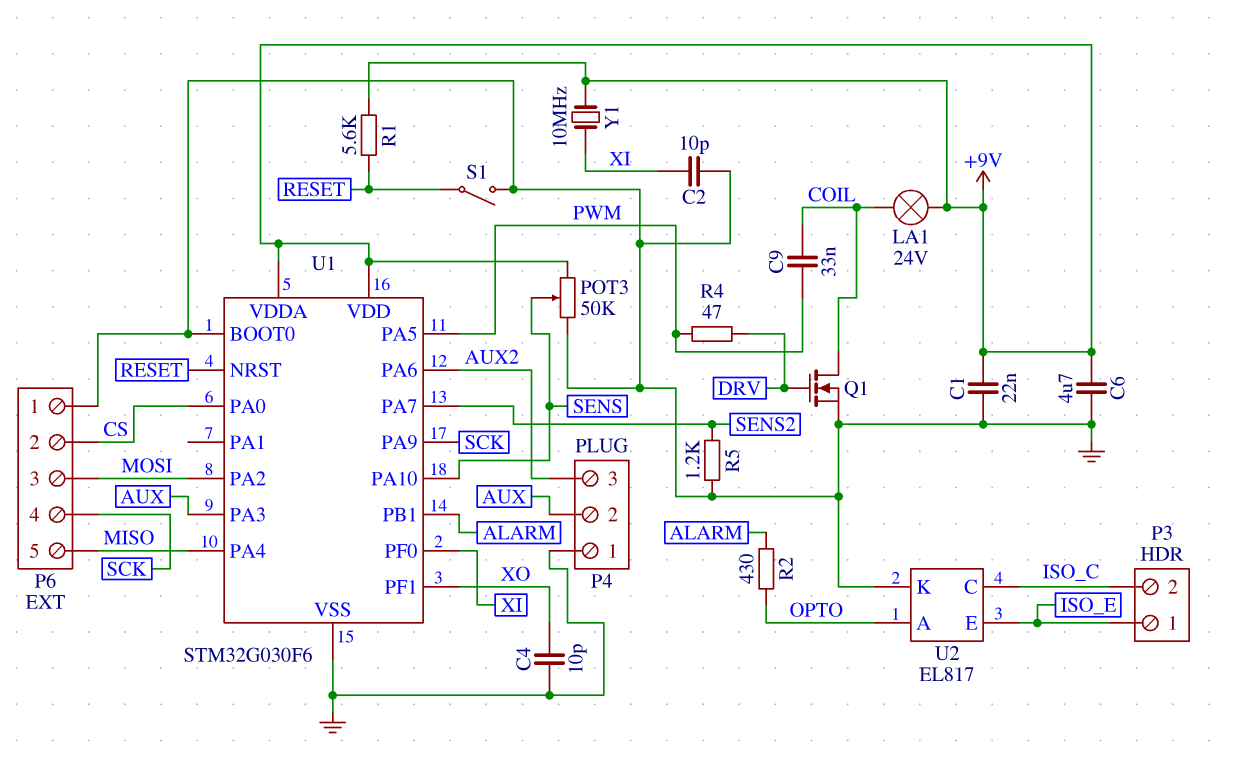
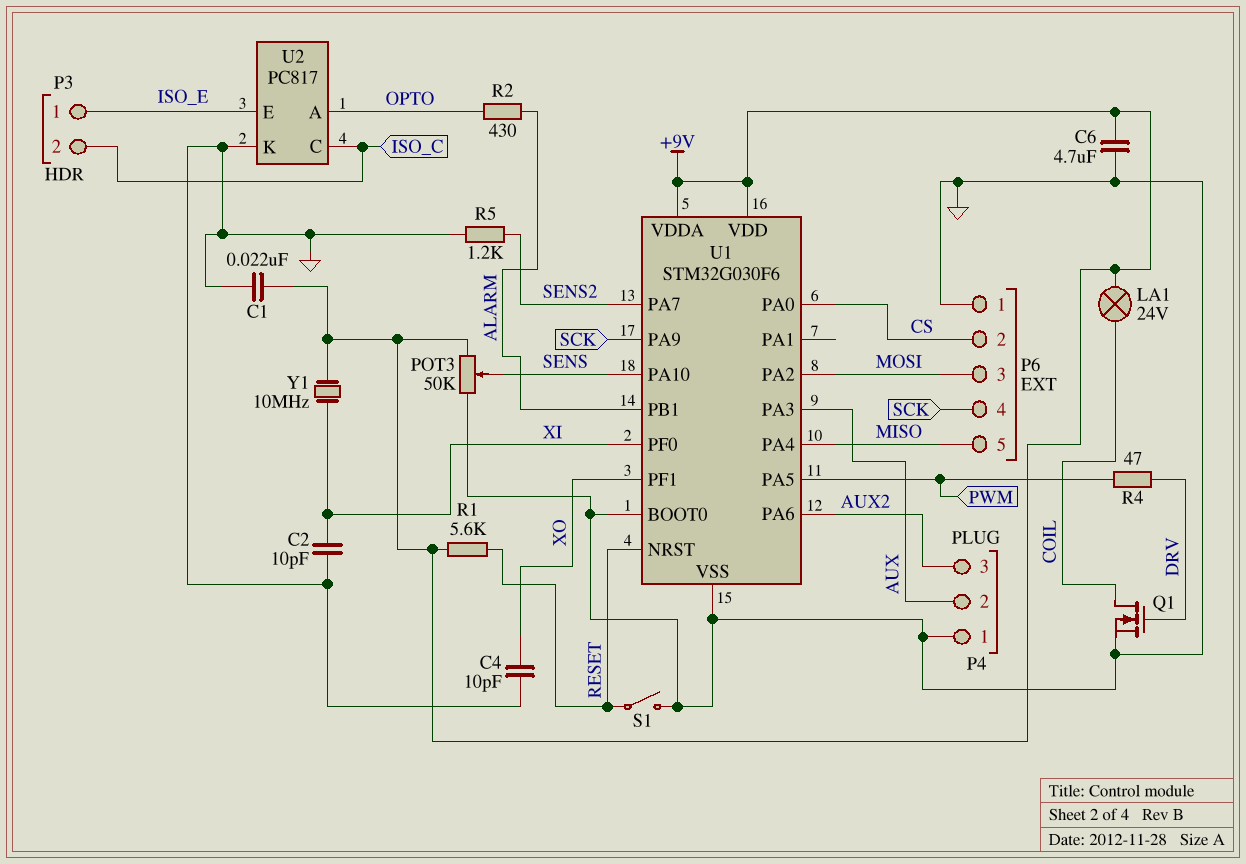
C9: 33nF (COIL, PWM) -> none
U2: EL817 -> PC817

